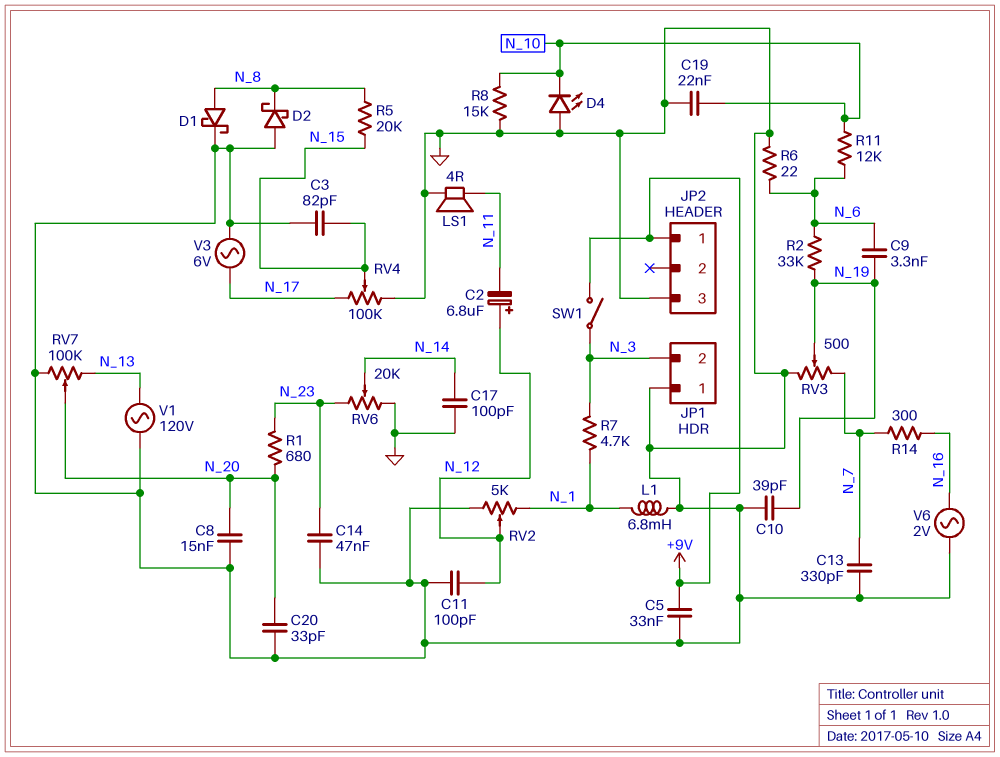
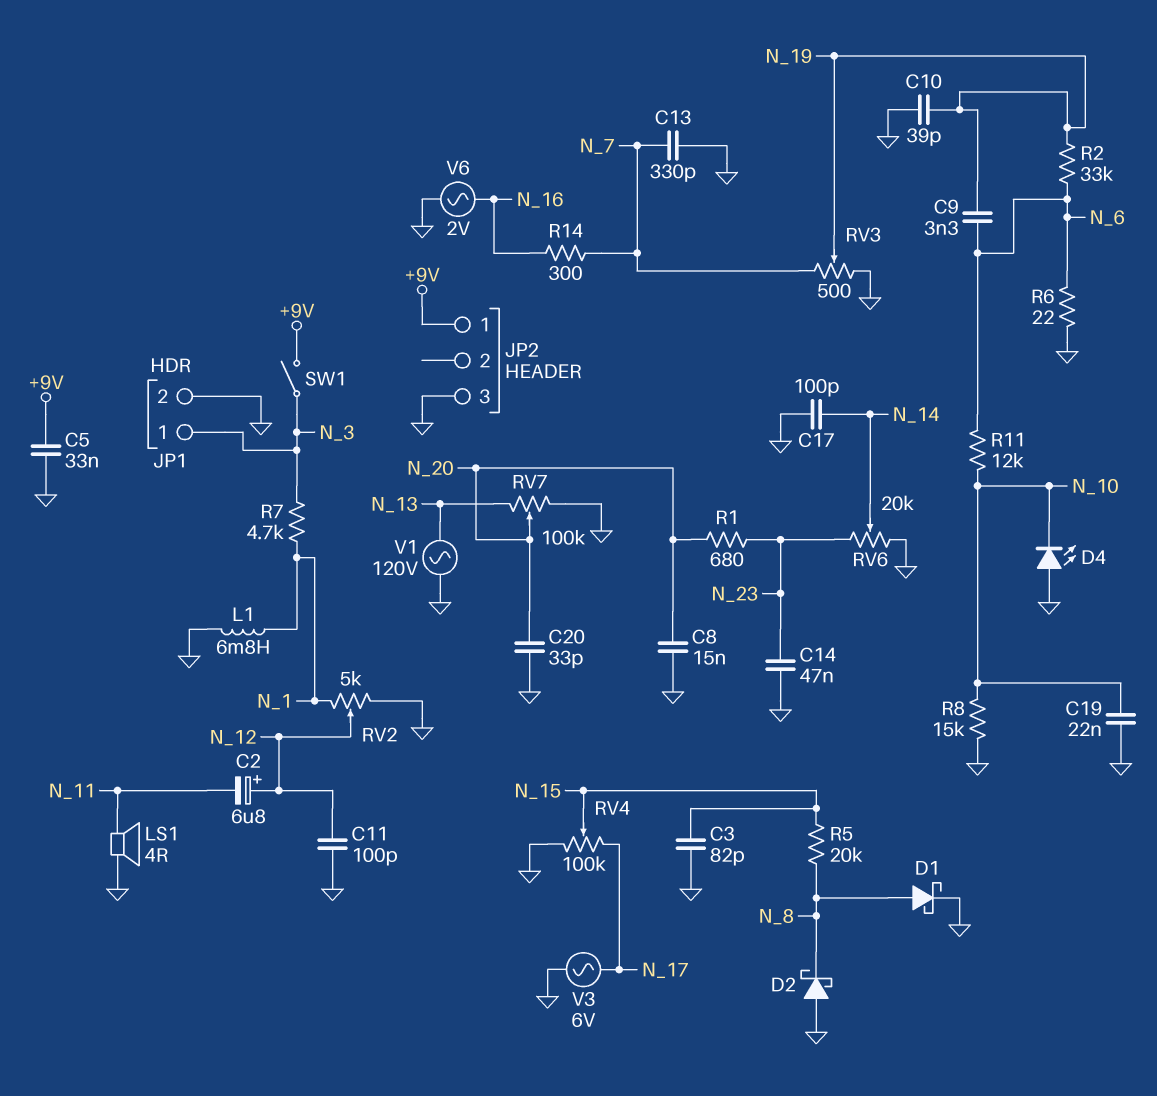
JP1 pin 1: GND -> N_3
JP1 pin 2: N_3 -> GND

